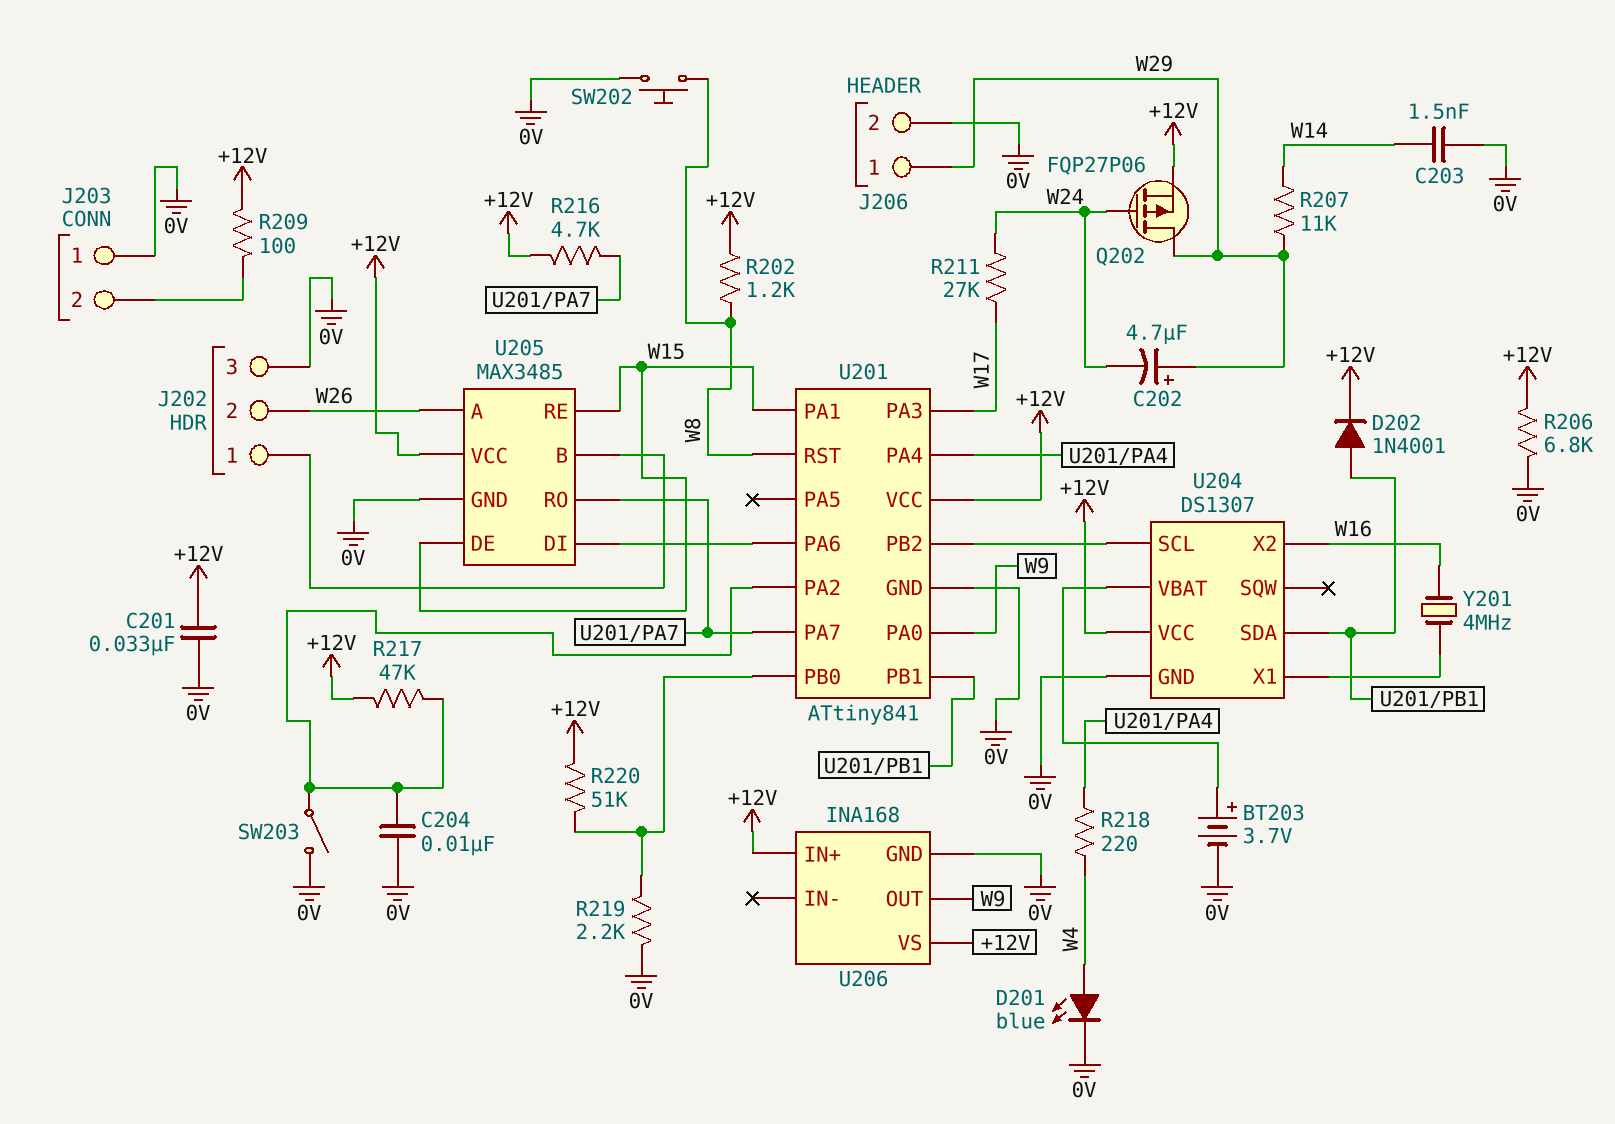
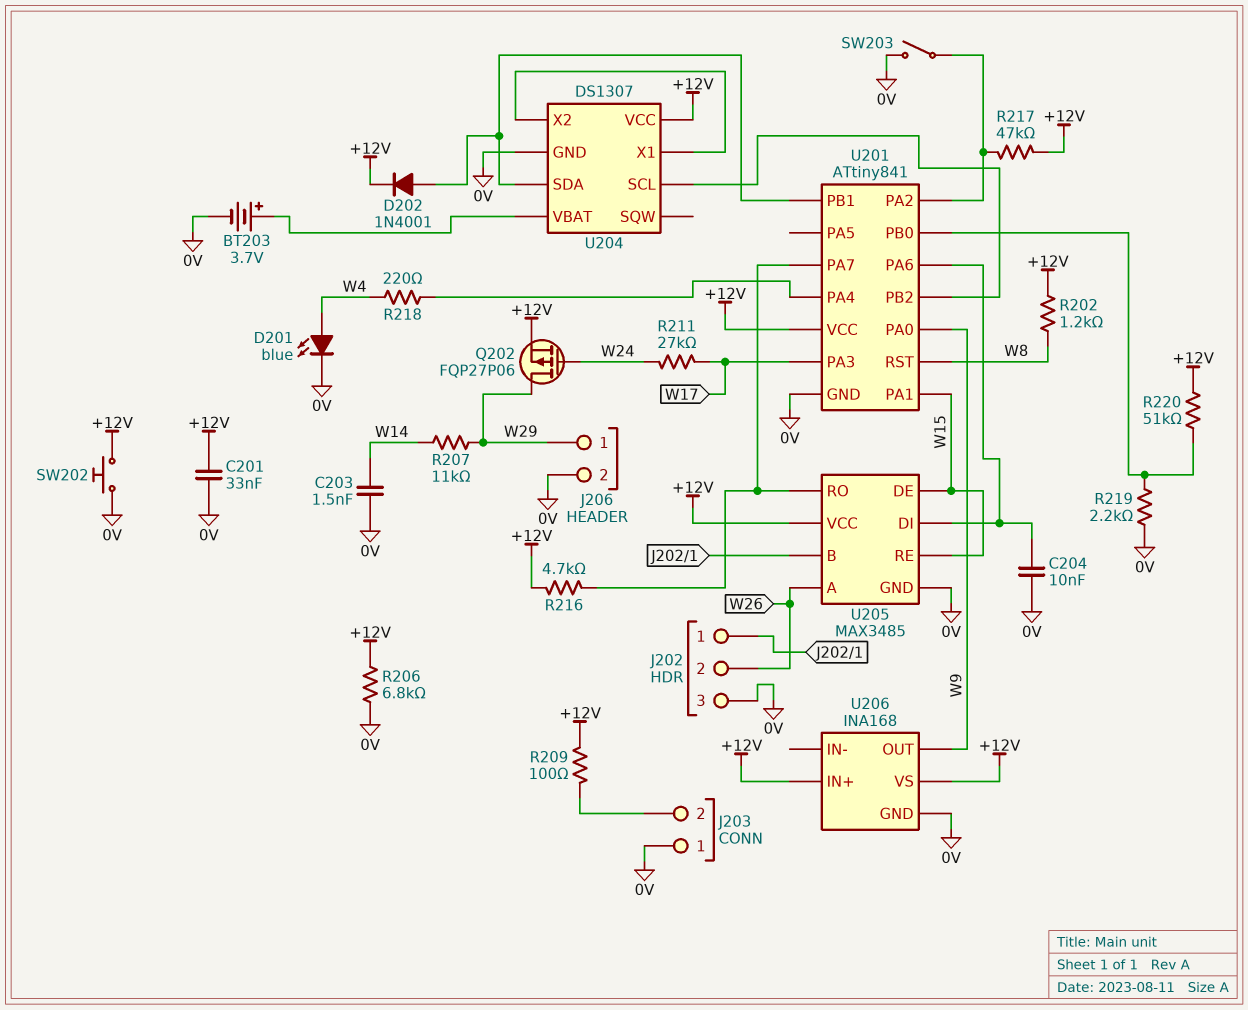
C202: 4.7uF (plus W29, minus W24) -> none
C204: 10nF (0V, U201/PA2) -> 10nF (0V, U201/PA6)
SW202: button (0V, W8) -> button (+12V, 0V)
U204 pin X2: W16 -> U204/X1
Y201: 4MHz (U204/X1, W16) -> none

